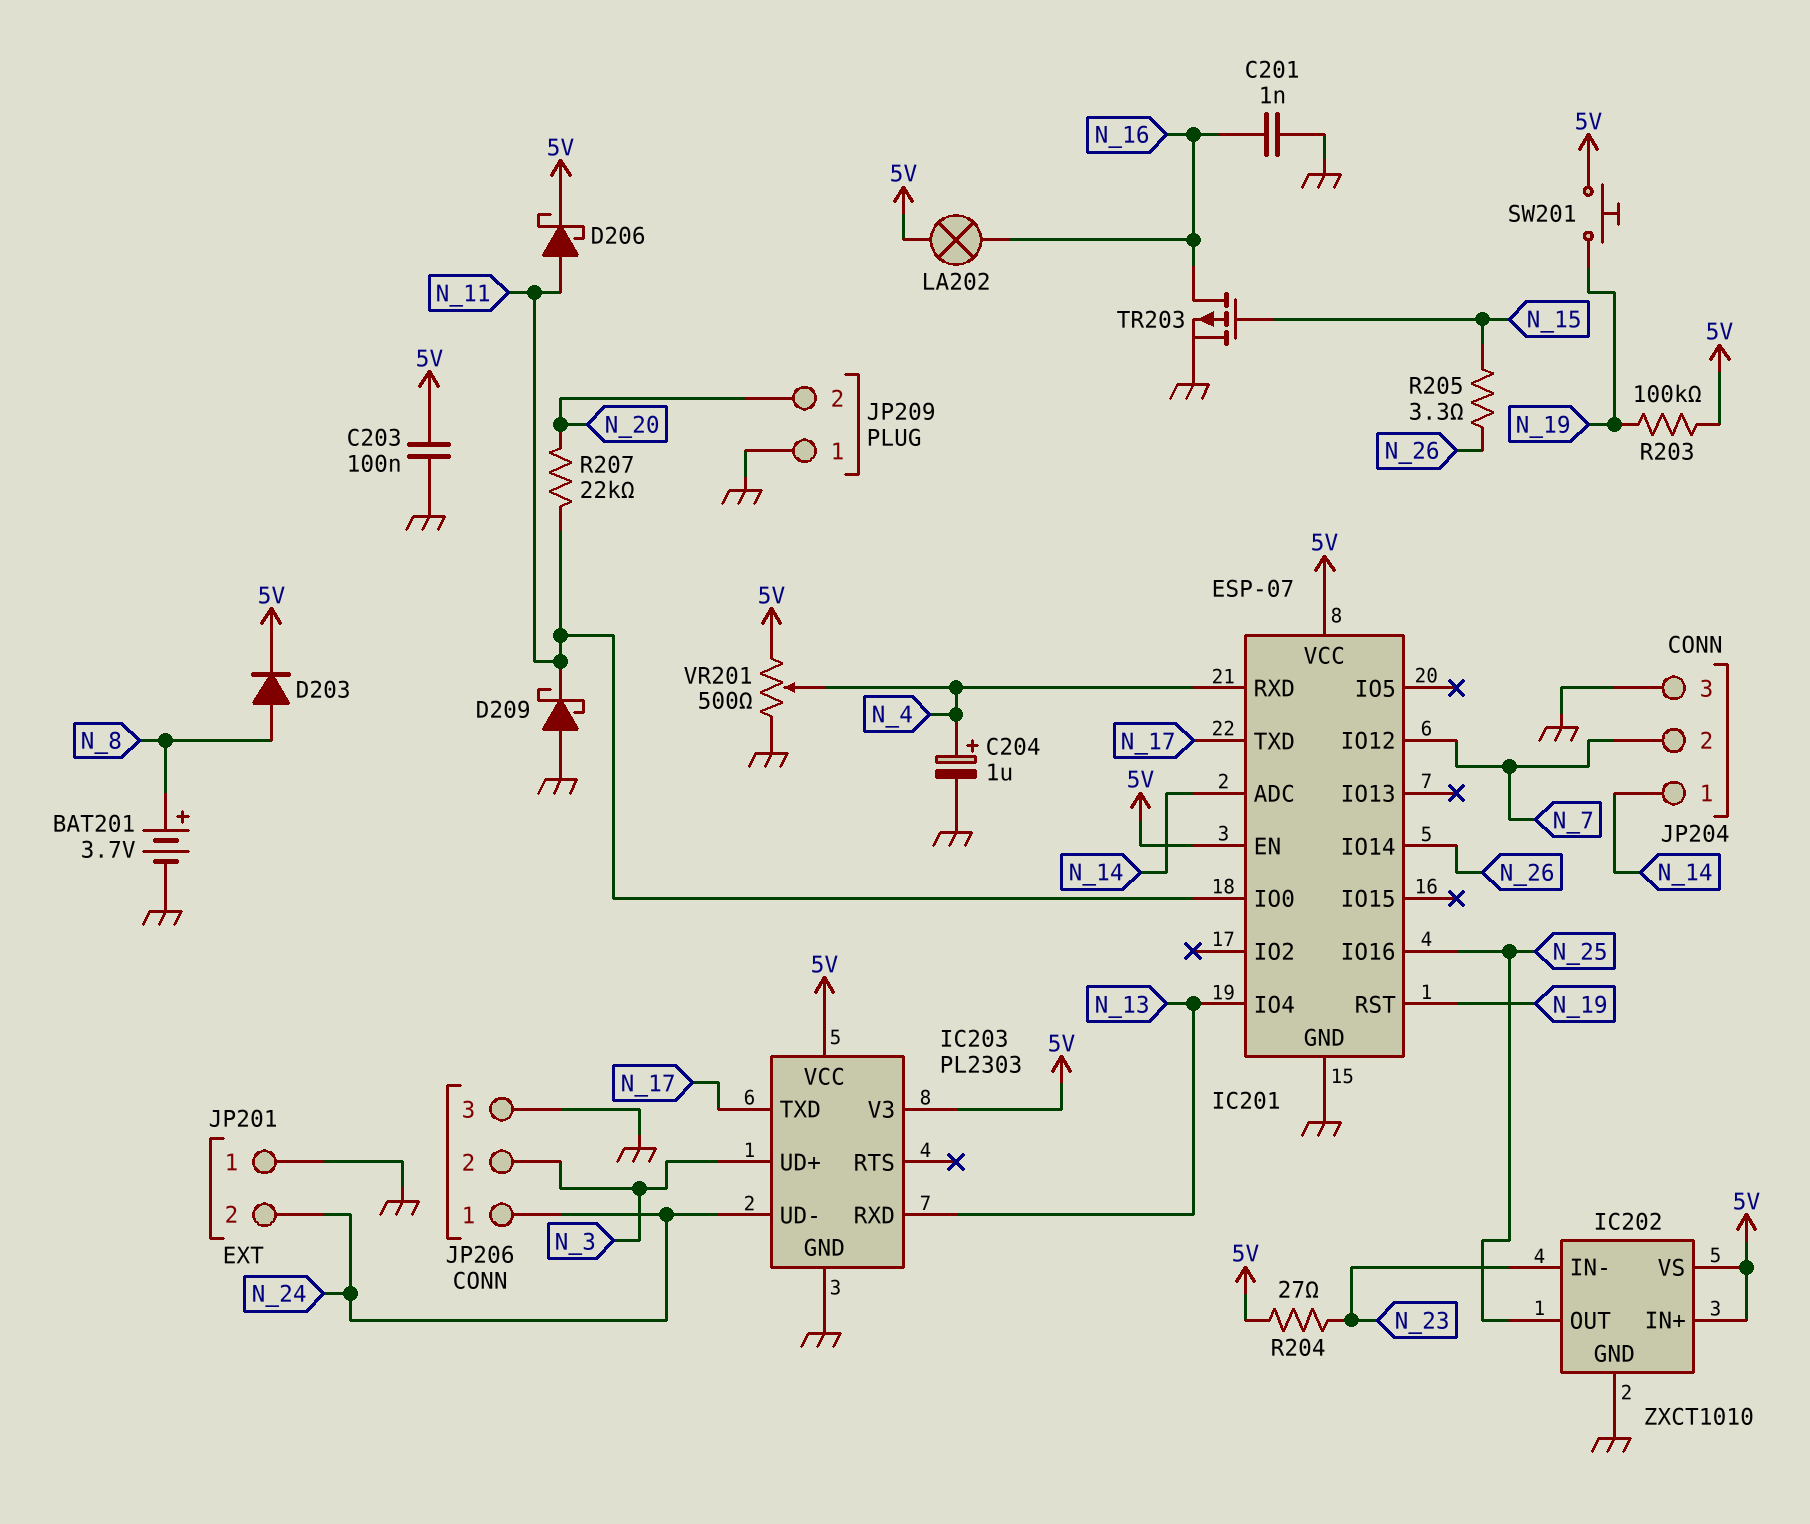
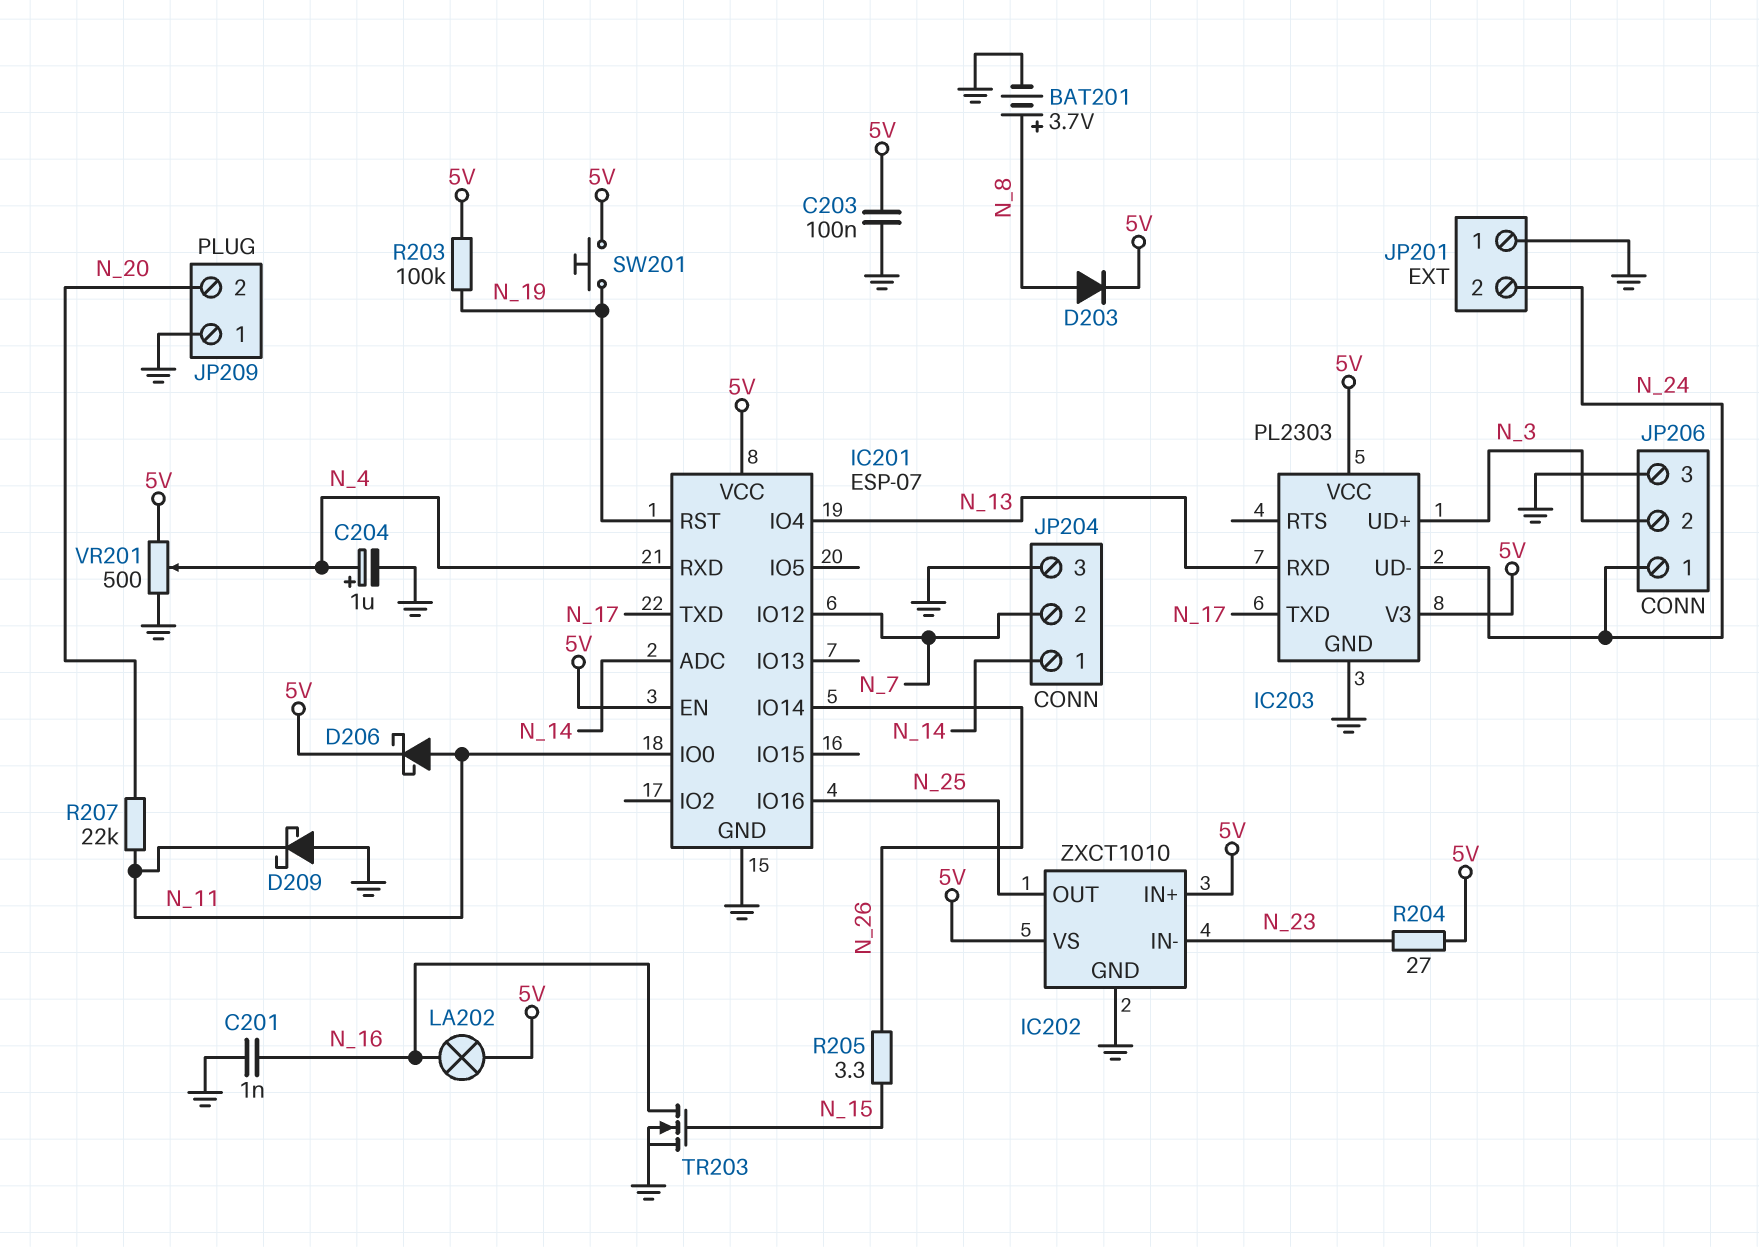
TR203: PMOS (G N_15, D N_16, S GND) -> NMOS (G N_15, D N_16, S GND)

